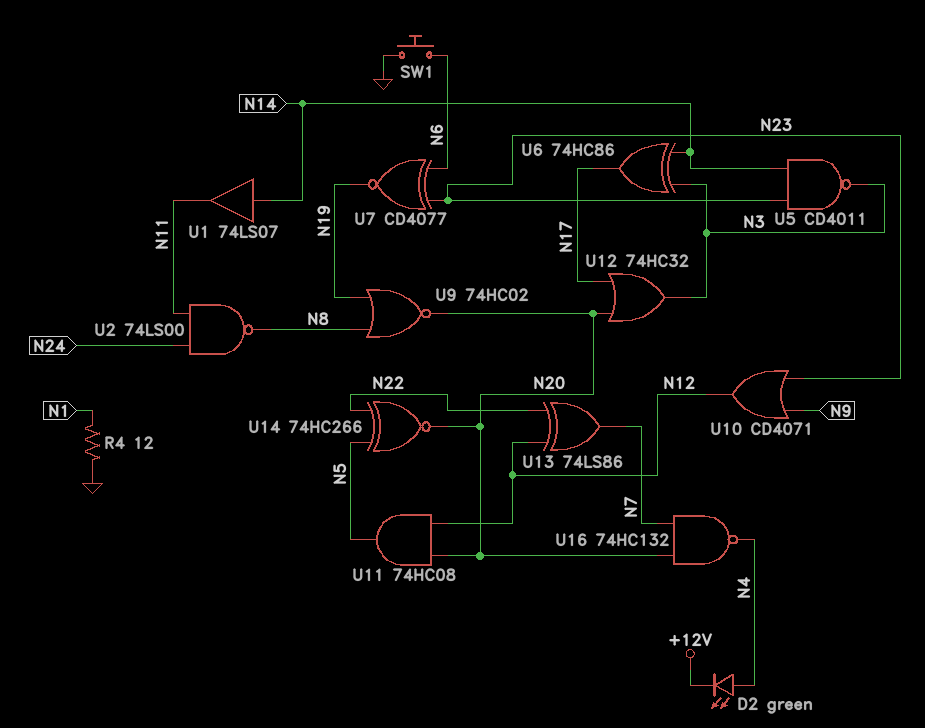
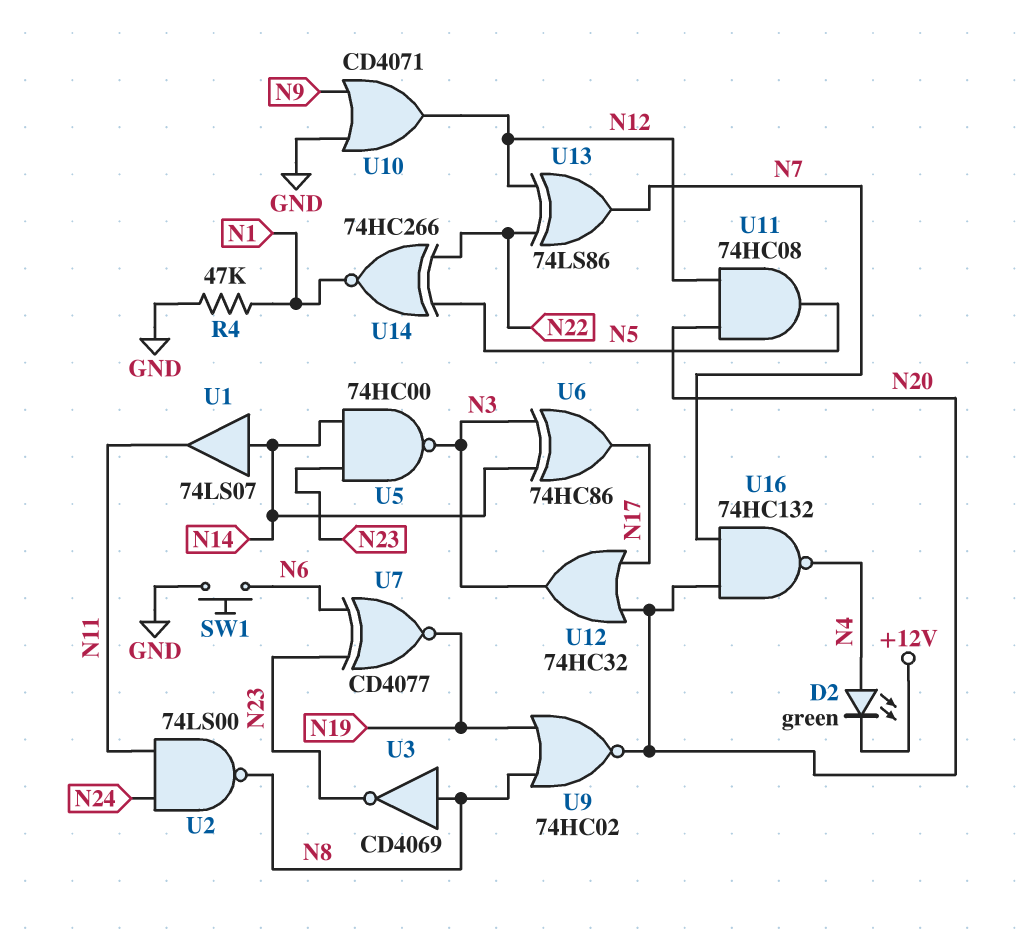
R4: 12 (GND, N1) -> 47k (GND, N1)
U3: none -> NOT CD4069 (in N8, out N23)
U5: NAND CD4011 (in N14, in N23, out N3) -> NAND 74HC00 (in N14, in N23, out N3)
U10: OR CD4071 (in N9, in N23, out N12) -> OR CD4071 (in GND, in N9, out N12)
U14: XNOR 74HC266 (in N5, in N22, out N20) -> XNOR 74HC266 (in N5, in N22, out N1)

